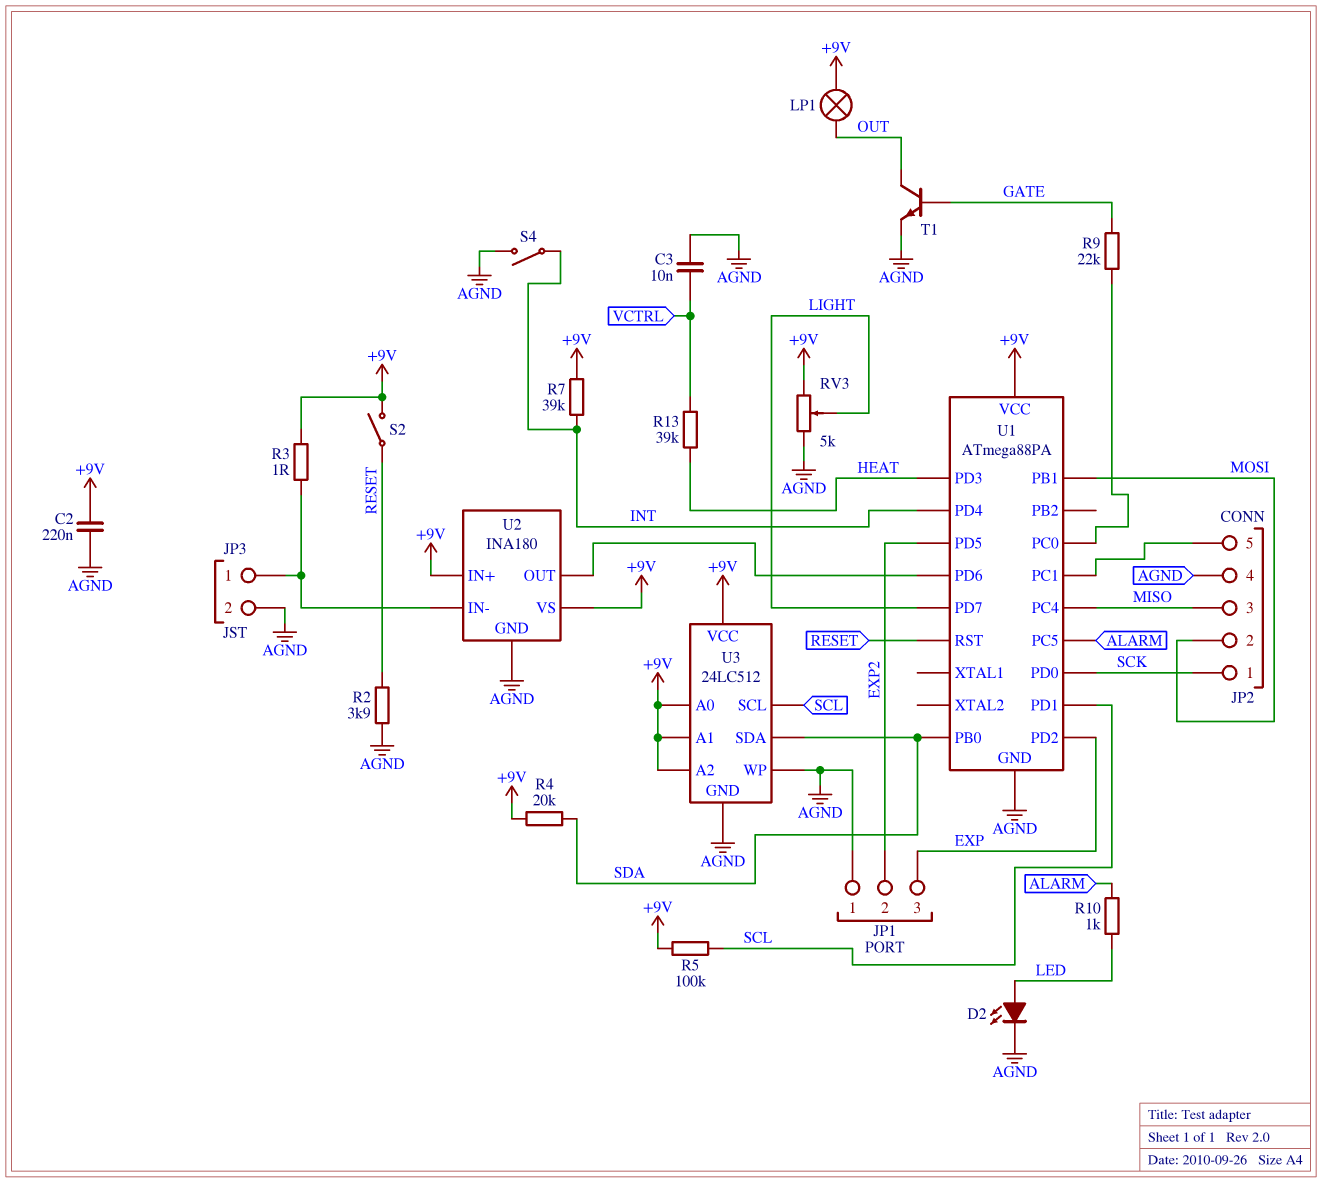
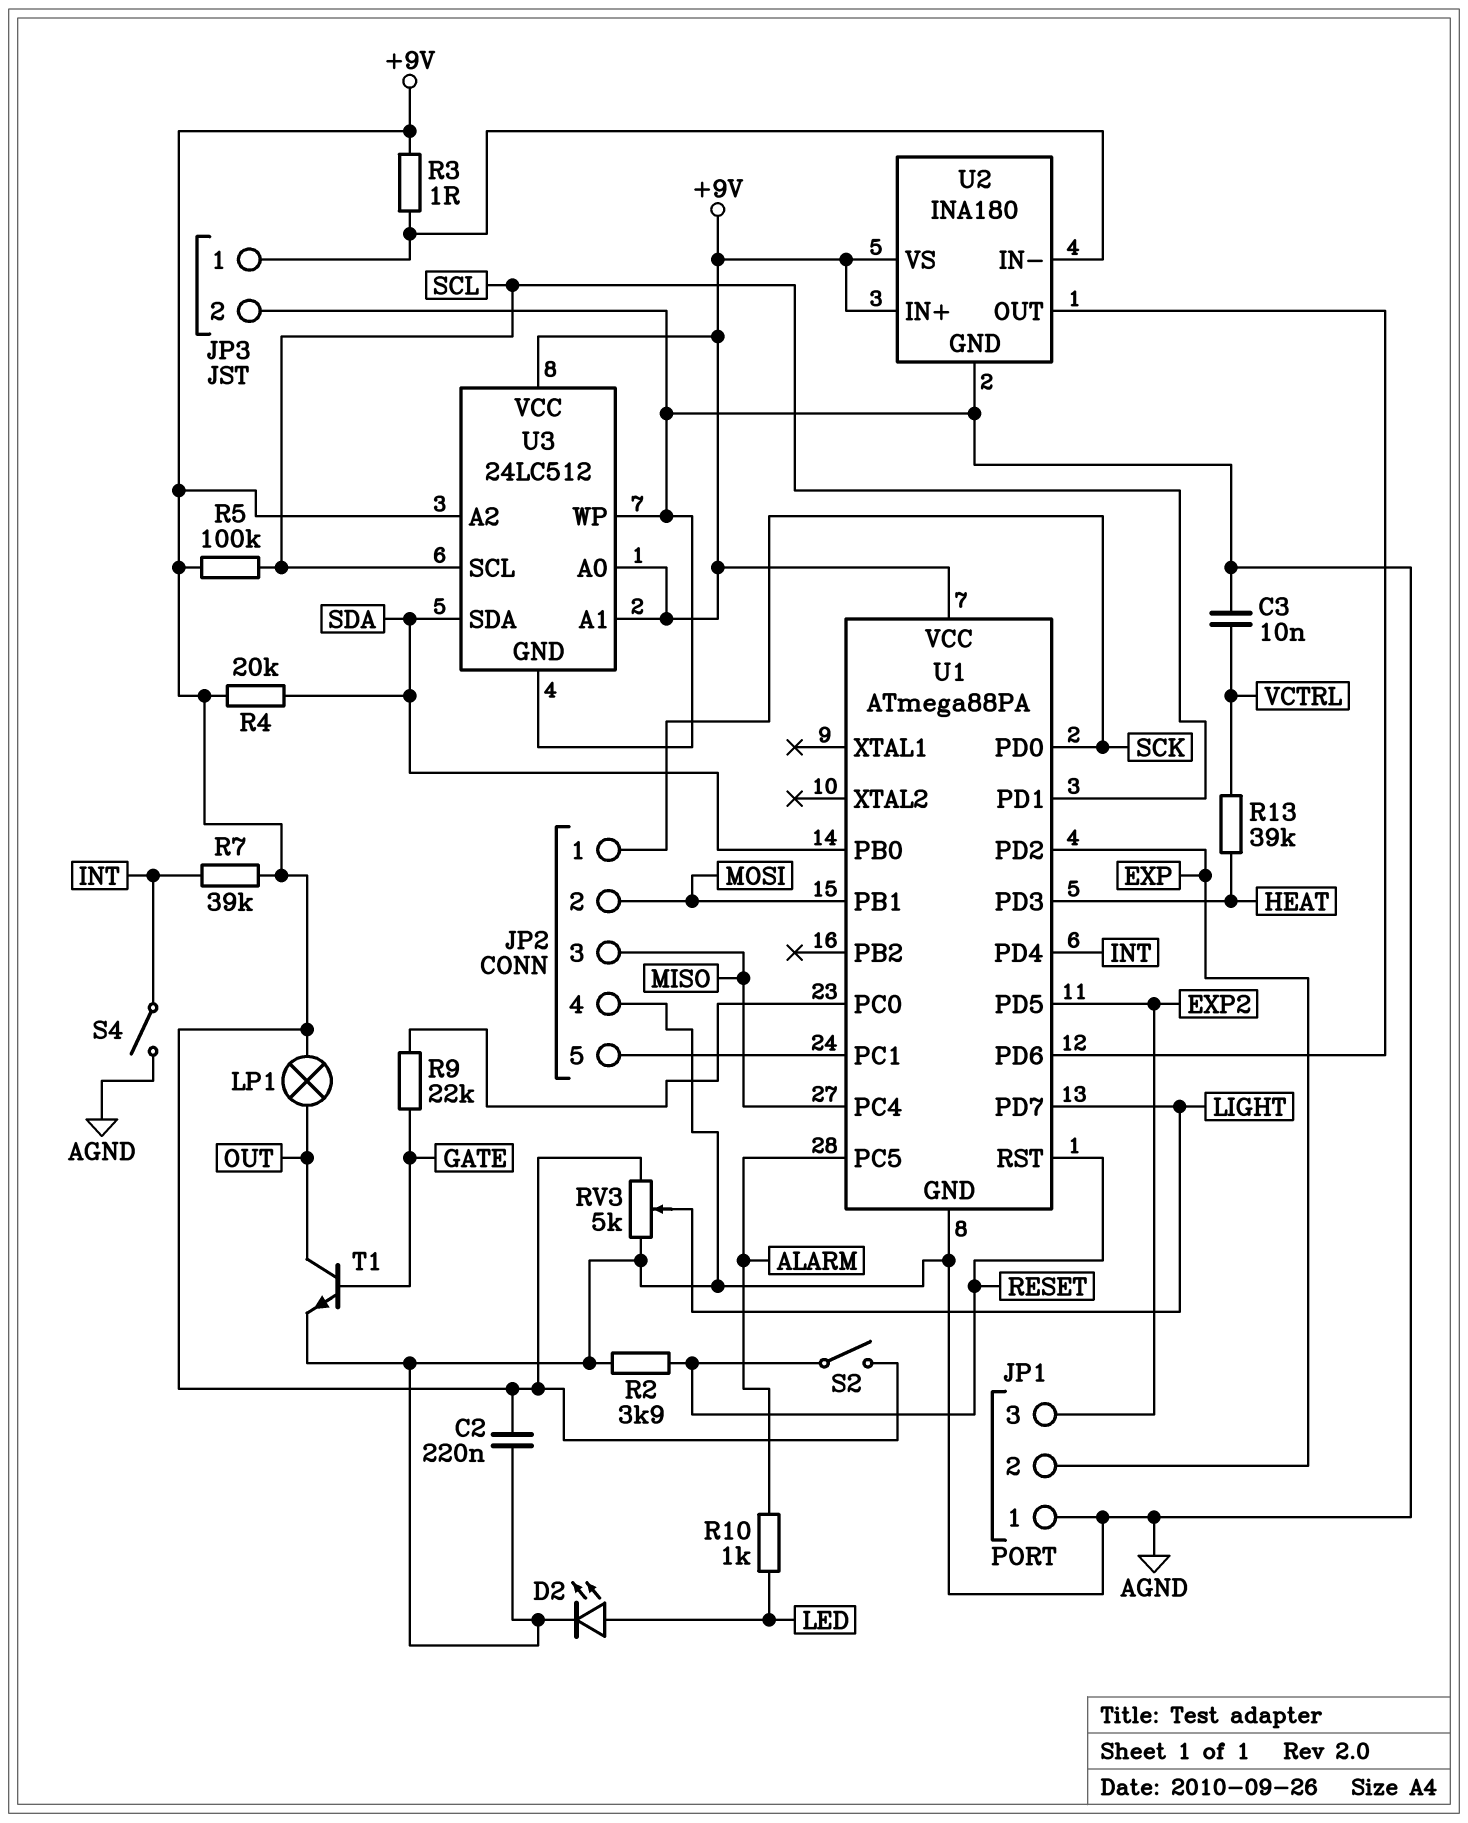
JP1 pin 2: EXP2 -> EXP
JP1 pin 3: EXP -> EXP2

